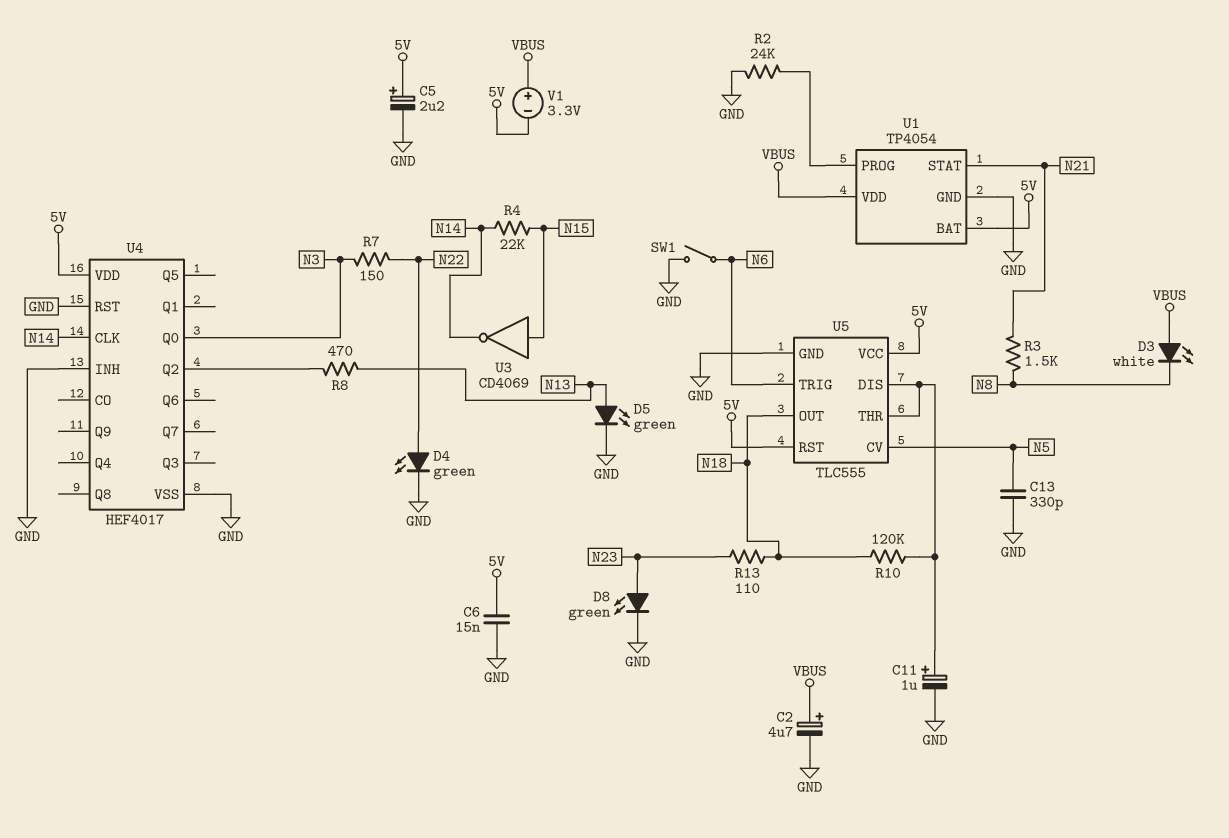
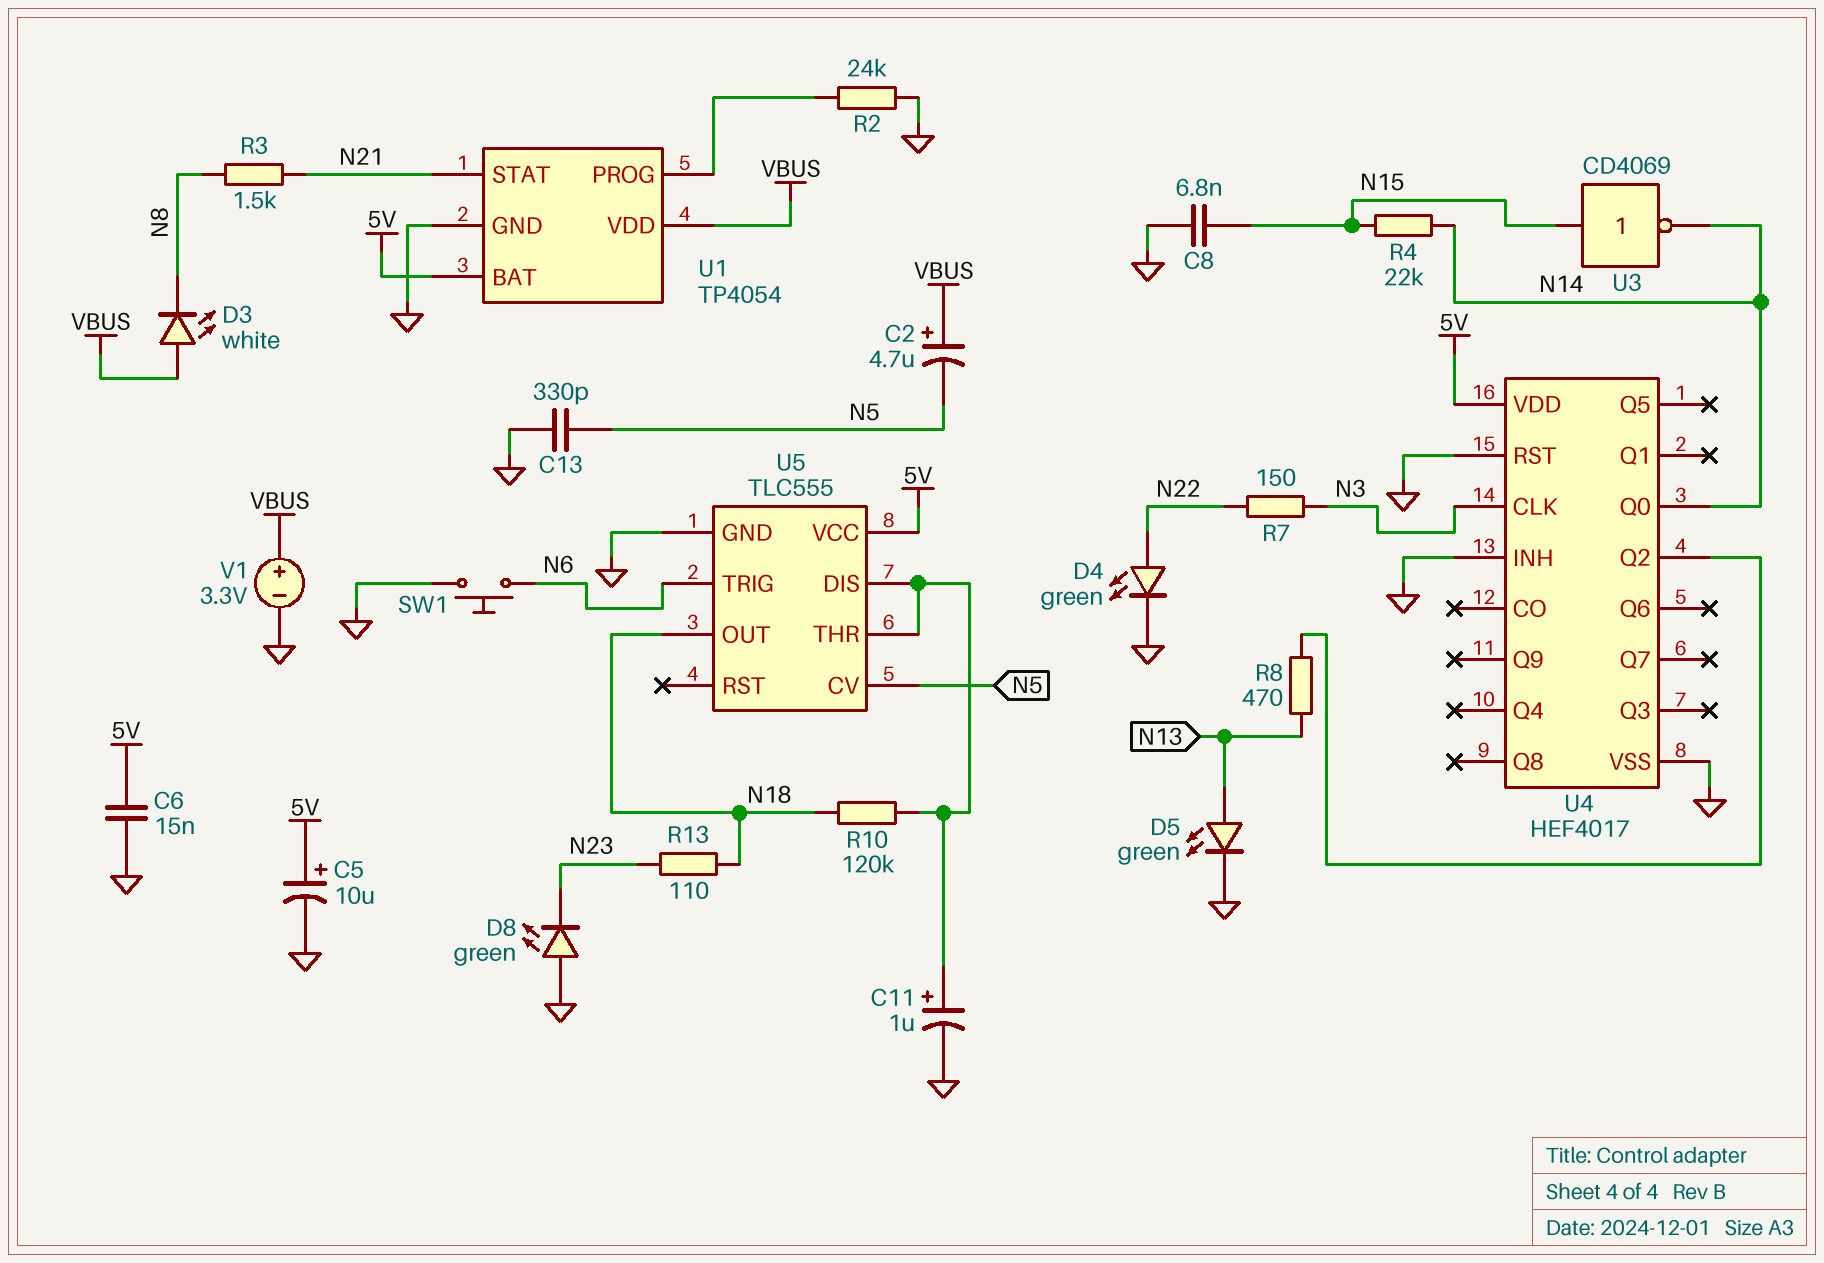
C2: 4.7uF (plus VBUS, minus GND) -> 4.7uF (plus VBUS, minus N5)
C5: 2.2uF (plus 5V, minus GND) -> 10uF (plus 5V, minus GND)
C8: none -> 6.8nF (GND, N15)
D8: LED green (A N23, K GND) -> LED green (A GND, K N23)
SW1: switch (GND, N6) -> button (GND, N6)
U4 pin CLK: N14 -> N3
U4 pin Q0: N3 -> N14
U5 pin RST: 5V -> none
V1: 3.3V (plus VBUS, minus 5V) -> 3.3V (plus VBUS, minus GND)

